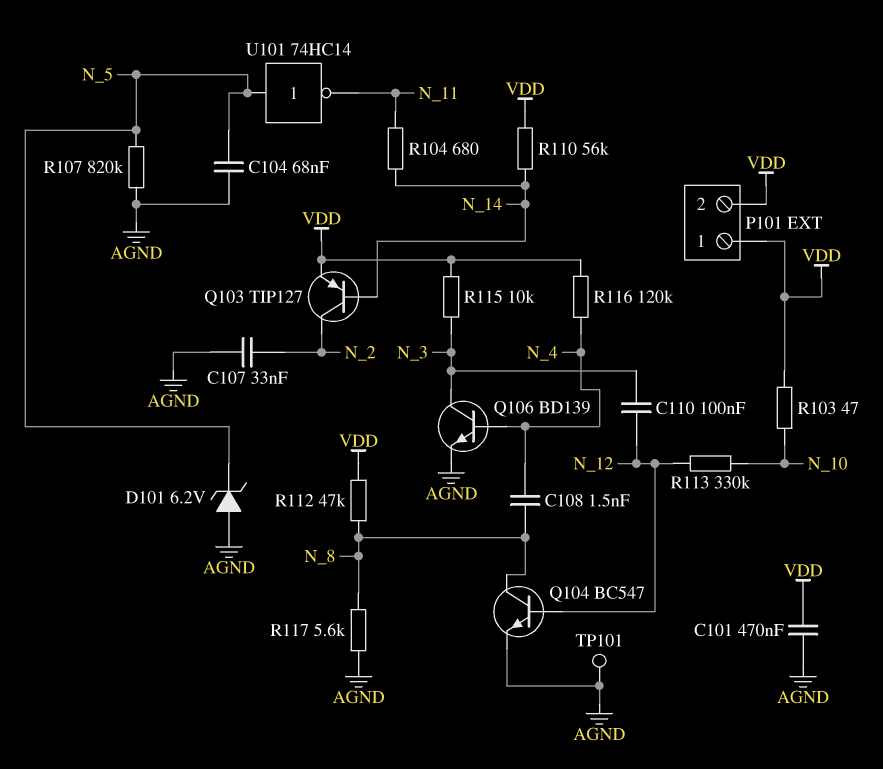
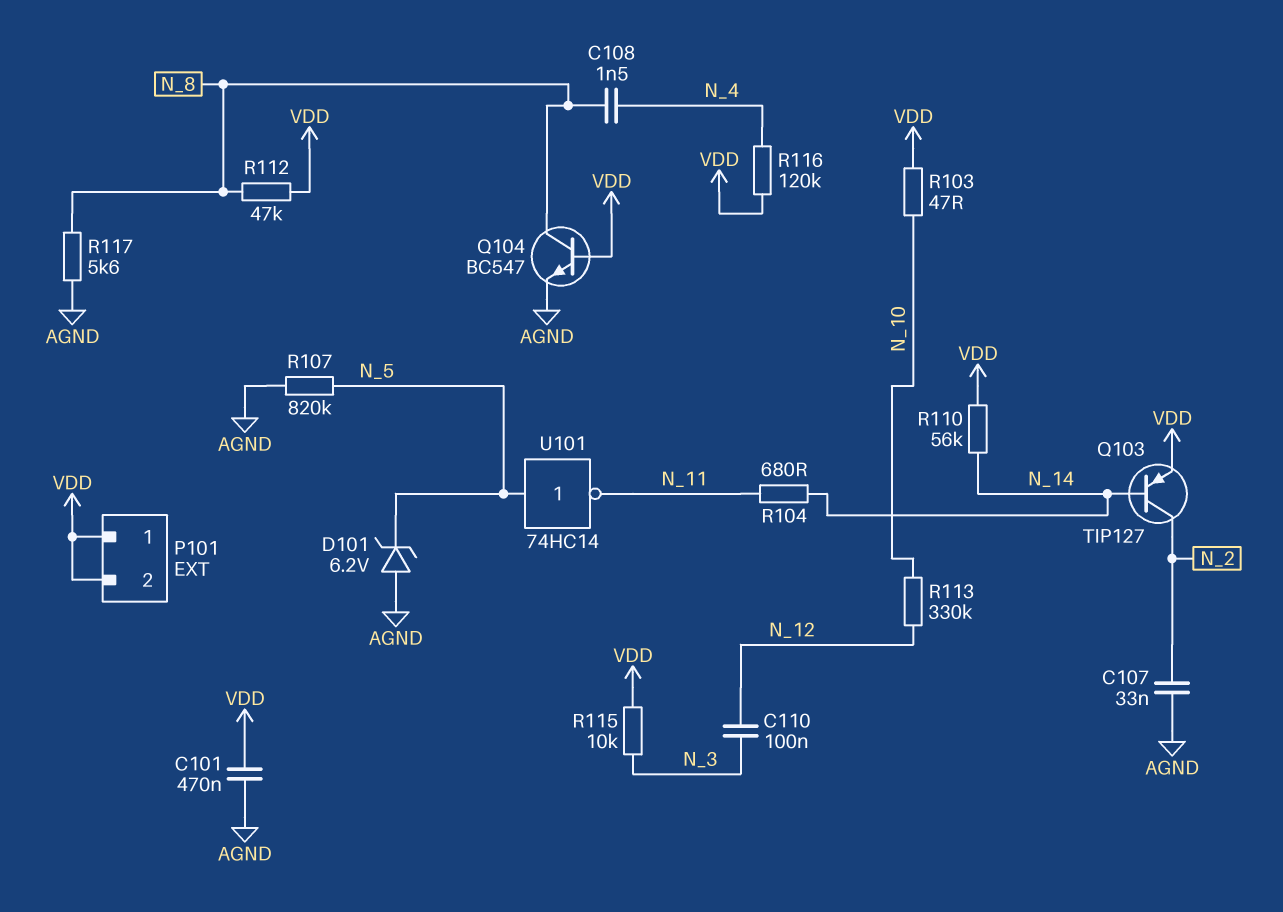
C104: 68nF (AGND, N_5) -> none
Q104: NPN BC547 (B N_12, C N_8, E AGND) -> NPN BC547 (B VDD, C N_8, E AGND)
Q106: NPN BD139 (B N_4, C N_3, E AGND) -> none
TP101: test point (AGND) -> none

